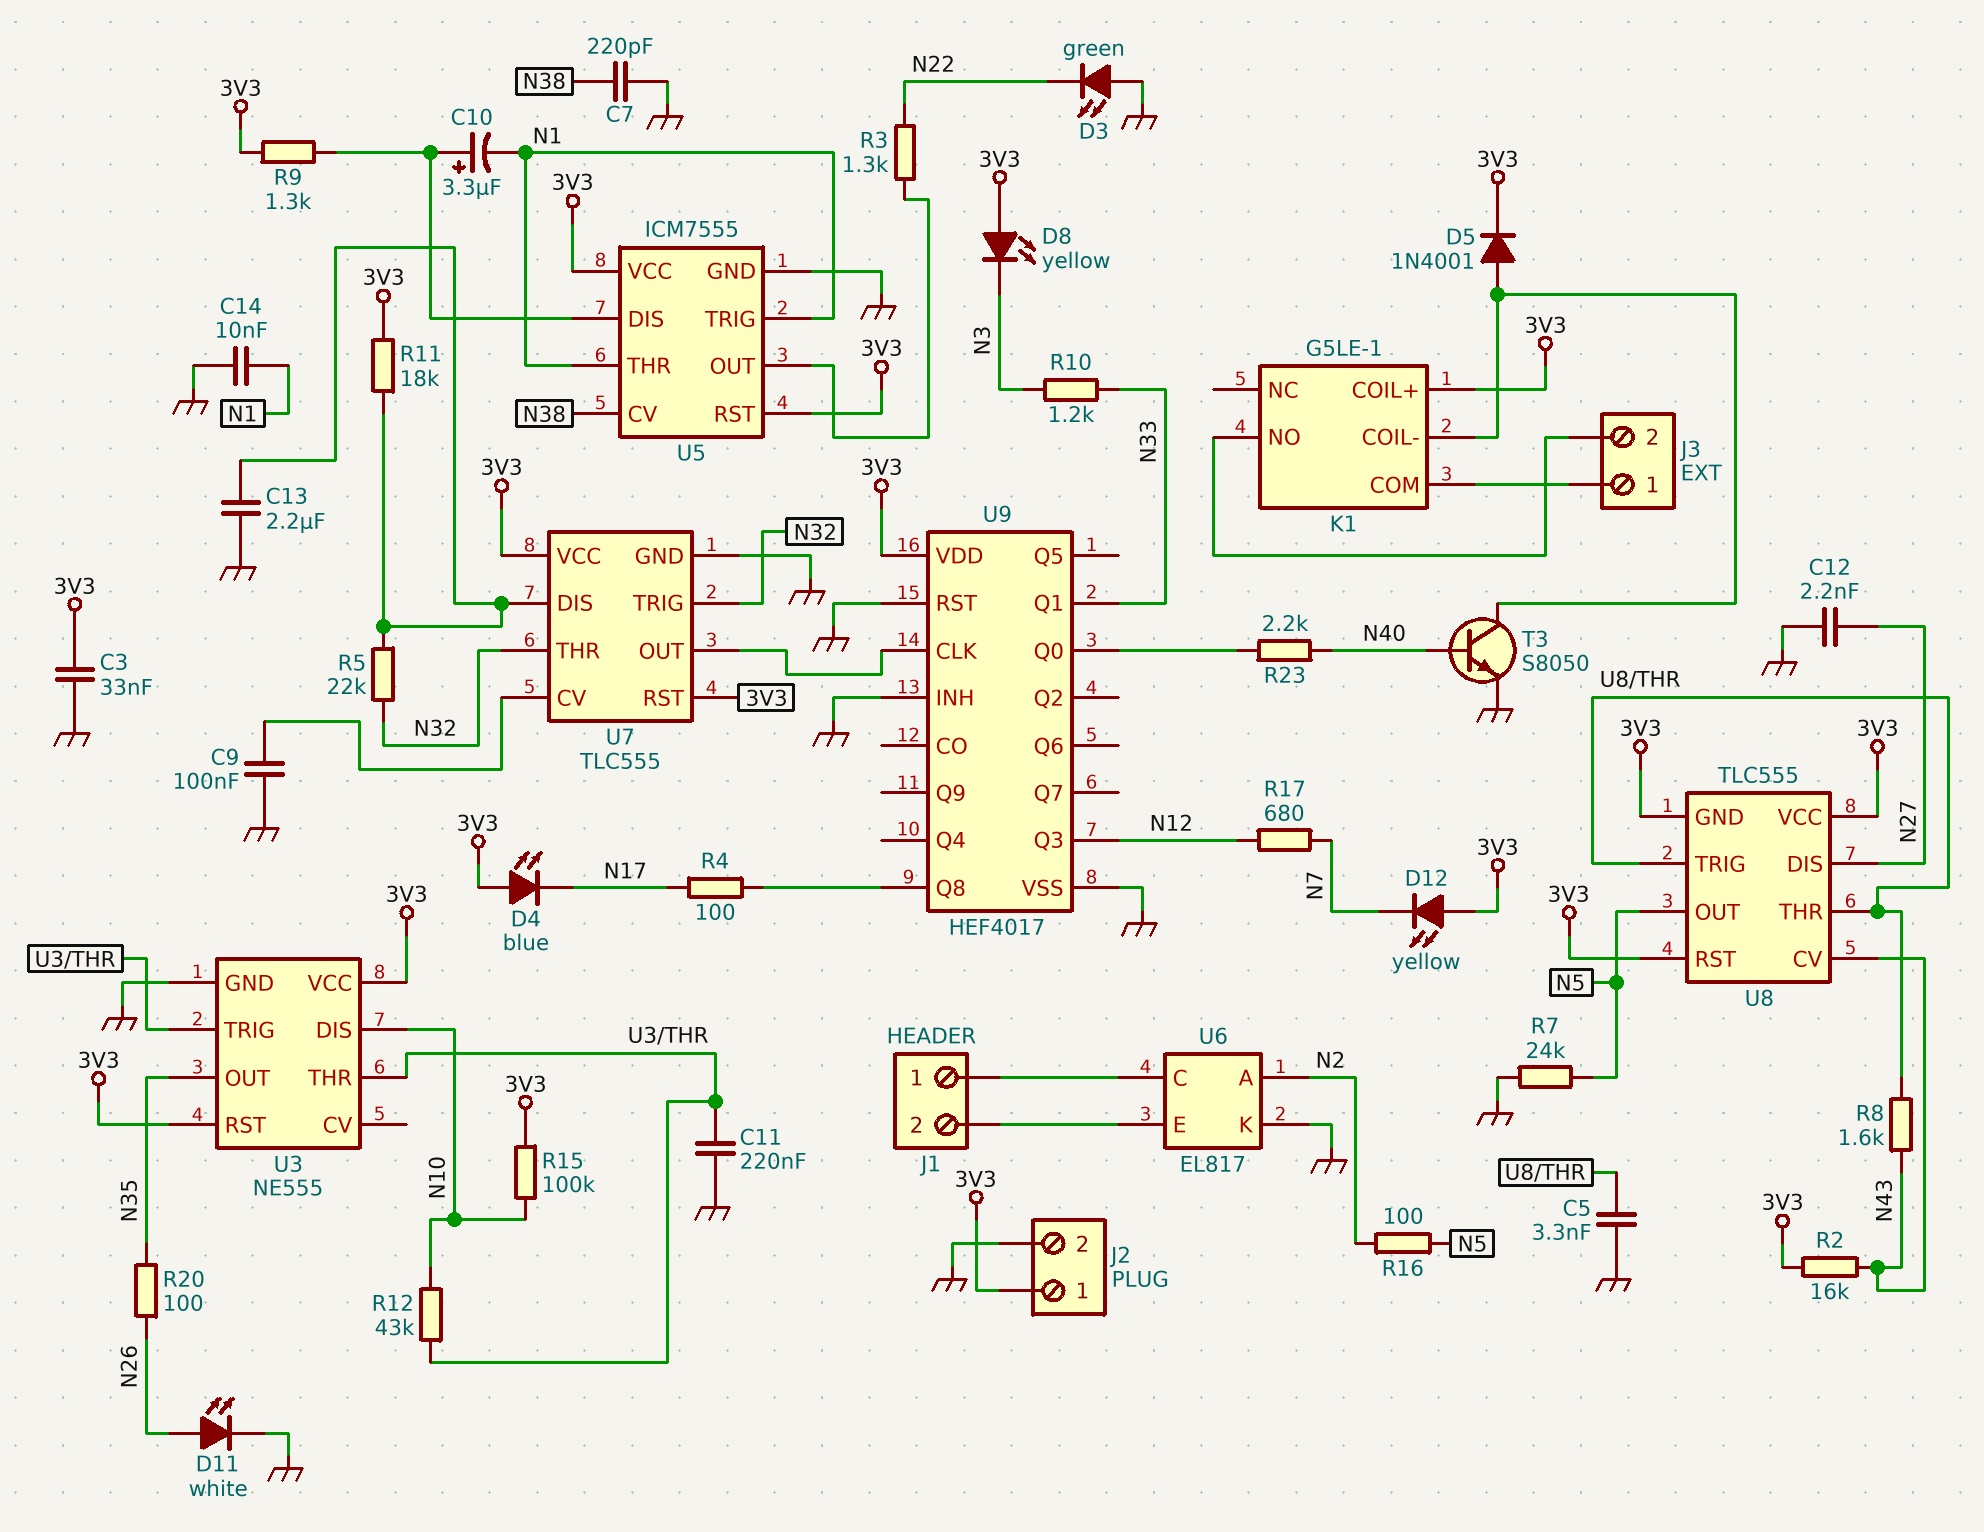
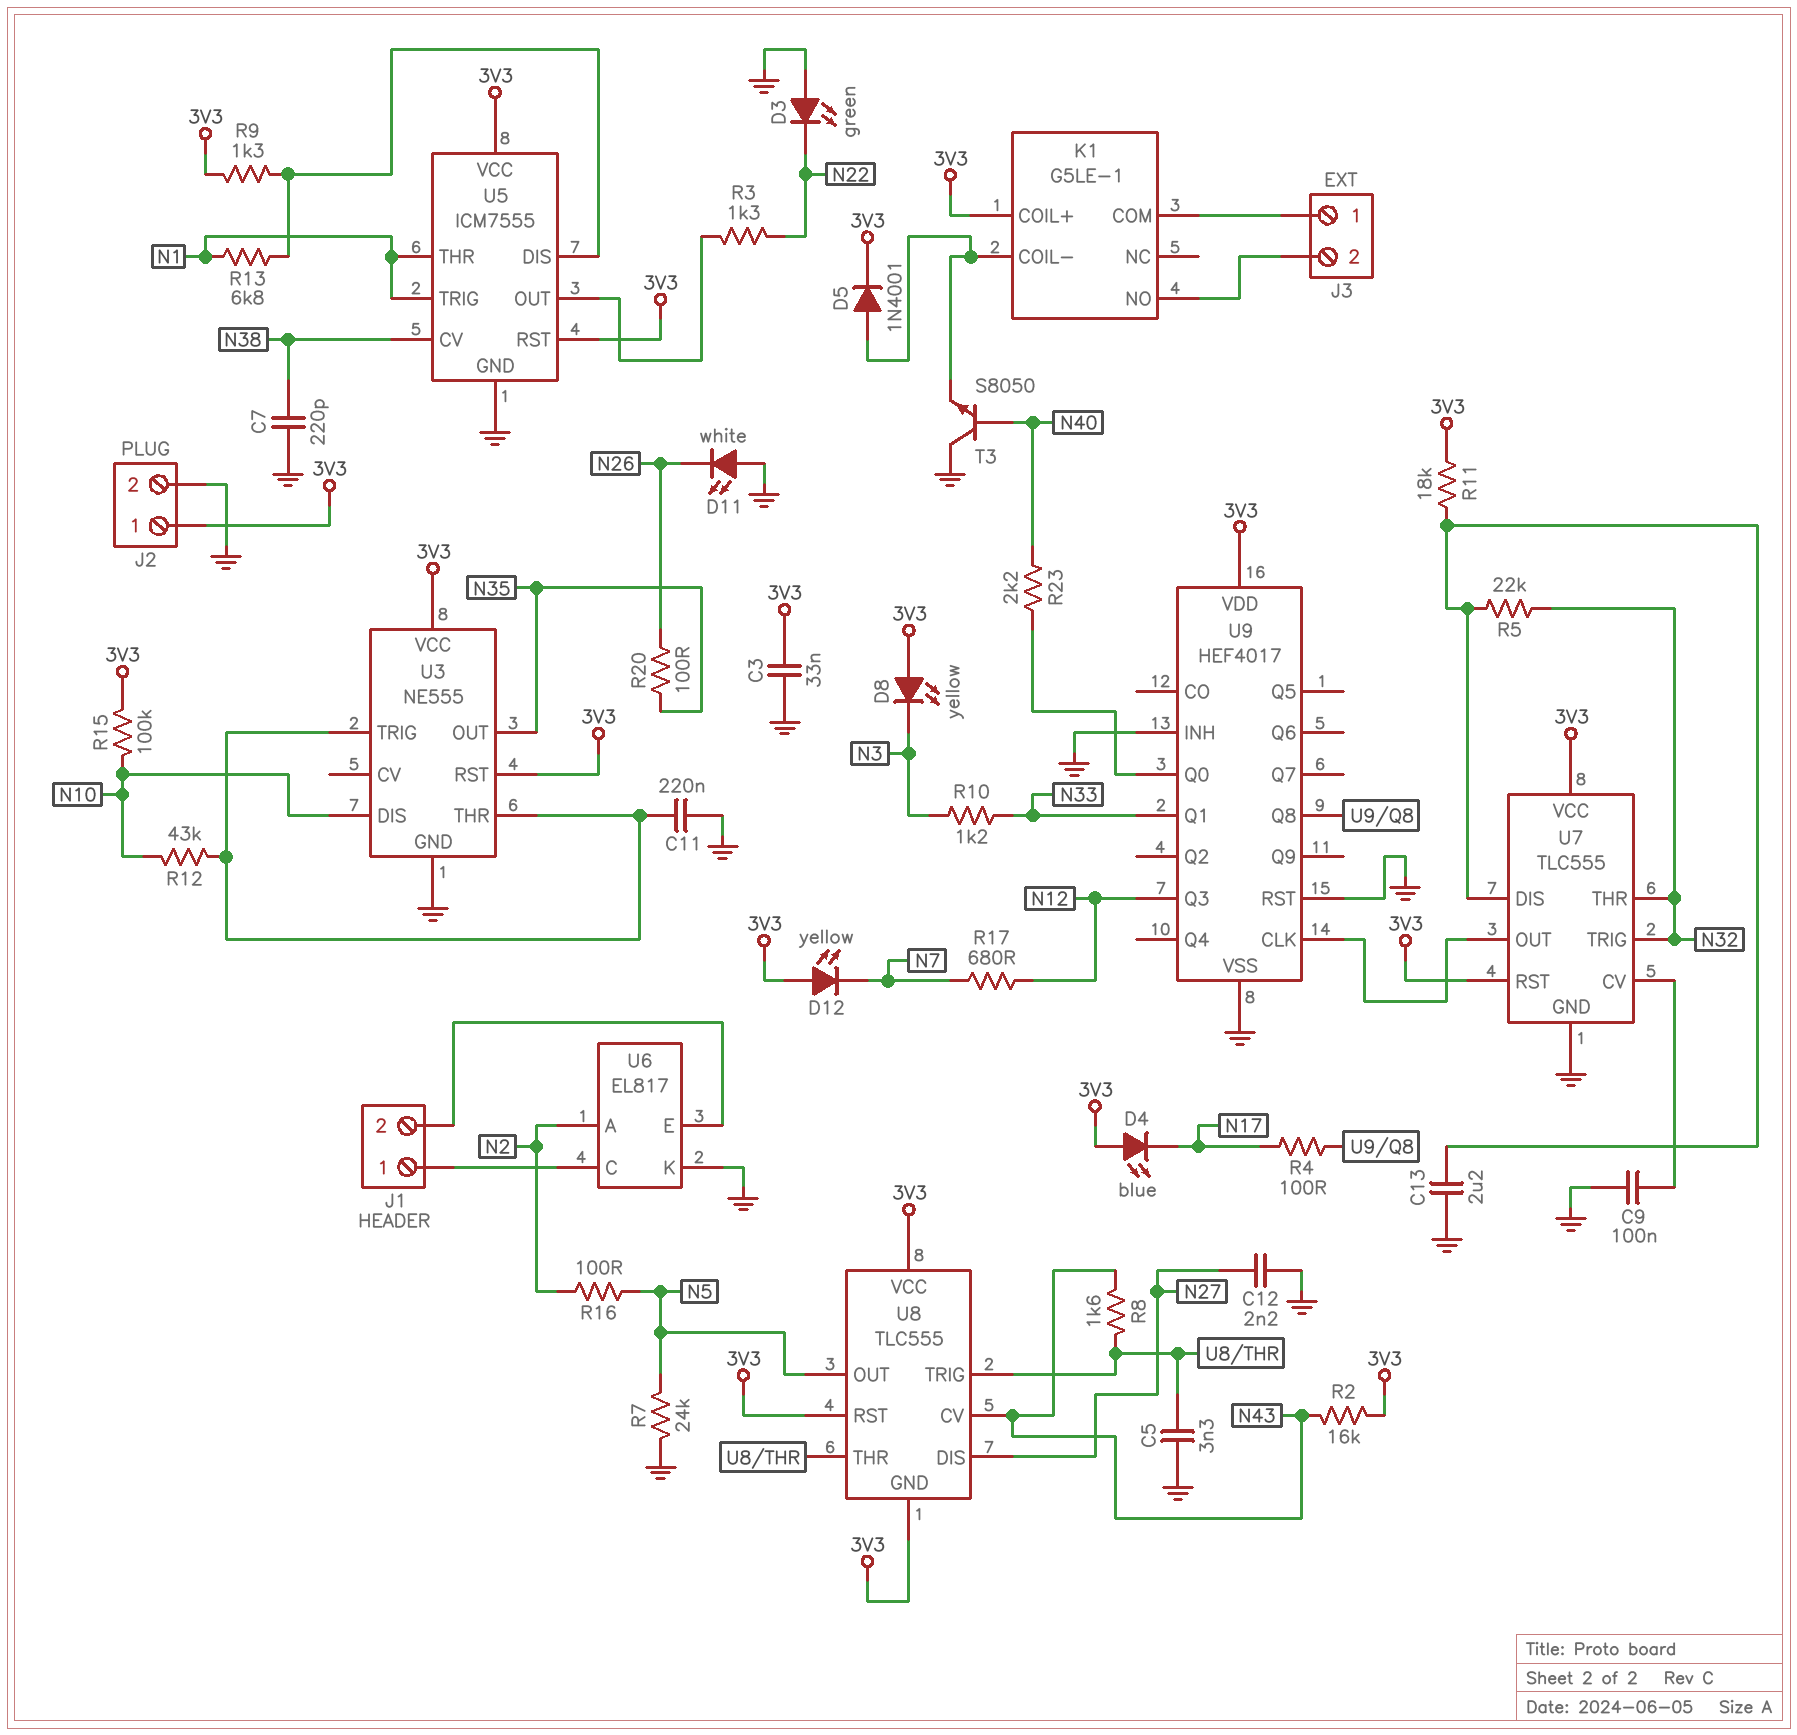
C10: 3.3uF (plus U5/DIS, minus N1) -> none
C14: 10nF (GND, N1) -> none
D11: LED white (A N26, K GND) -> LED white (A GND, K N26)
R13: none -> 6.8k (N1, U5/DIS)
T3: NPN S8050 (B N40, C K1/COIL-, E GND) -> NPN S8050 (B N40, C GND, E K1/COIL-)

